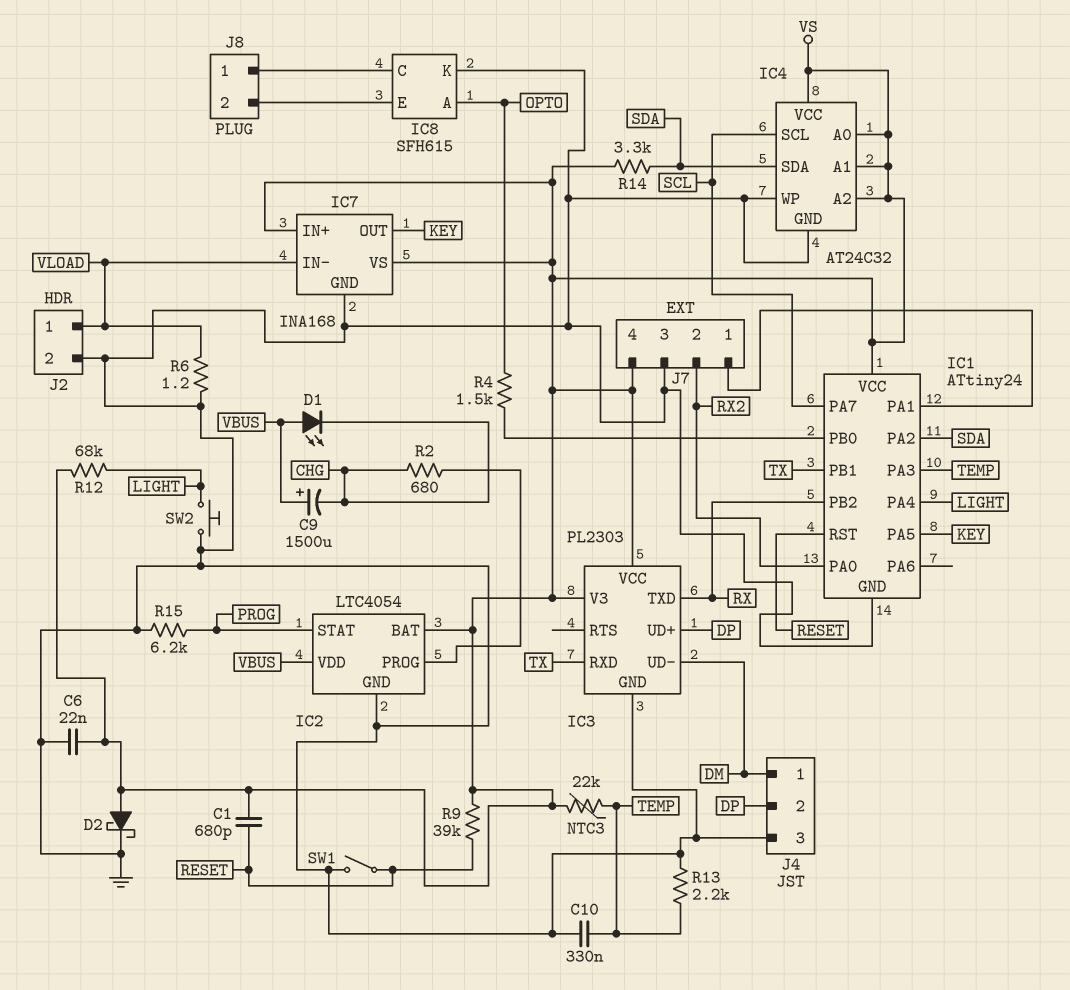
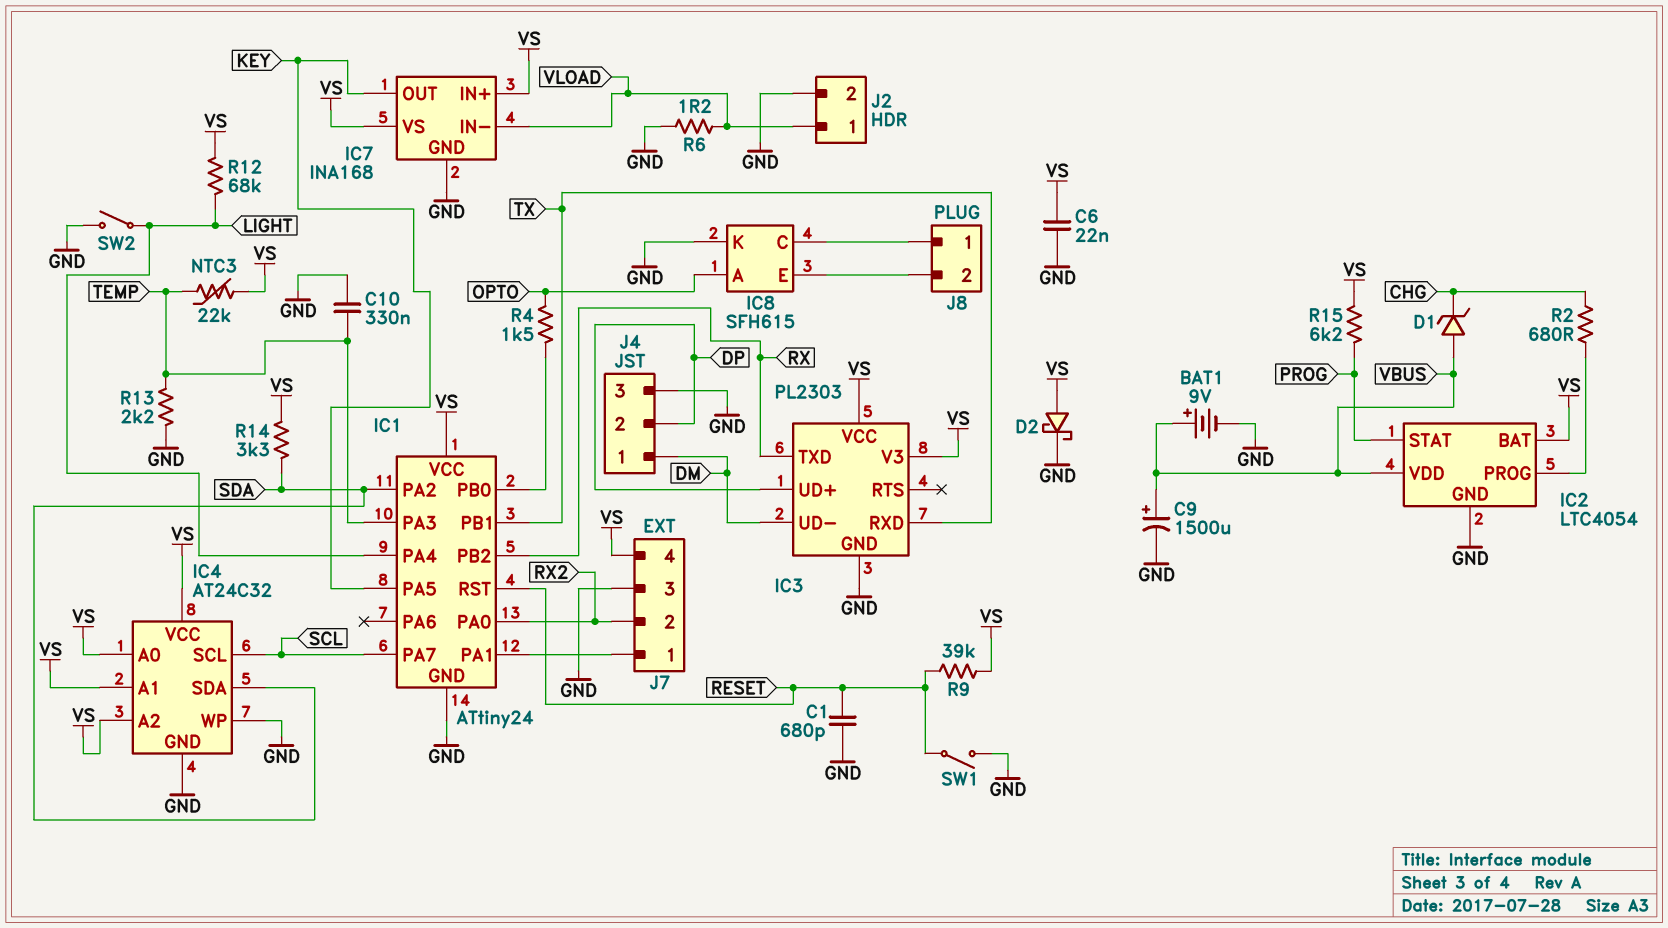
BAT1: none -> 9V (plus VBUS, minus GND)
C1: 680pF (RESET, VS) -> 680pF (GND, RESET)
C9: 1500uF (plus VBUS, minus CHG) -> 1500uF (plus VBUS, minus GND)
D1: LED (A VBUS, K CHG) -> zener (A VBUS, K CHG)
R15: 6.2k (GND, PROG) -> 6.2k (PROG, VS)
SW2: button (GND, LIGHT) -> switch (GND, LIGHT)

